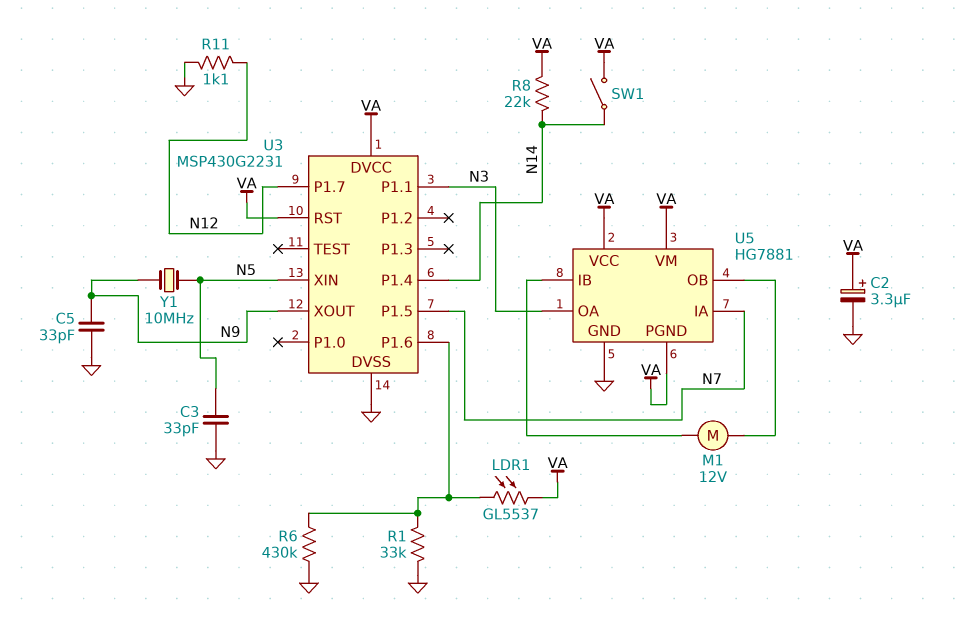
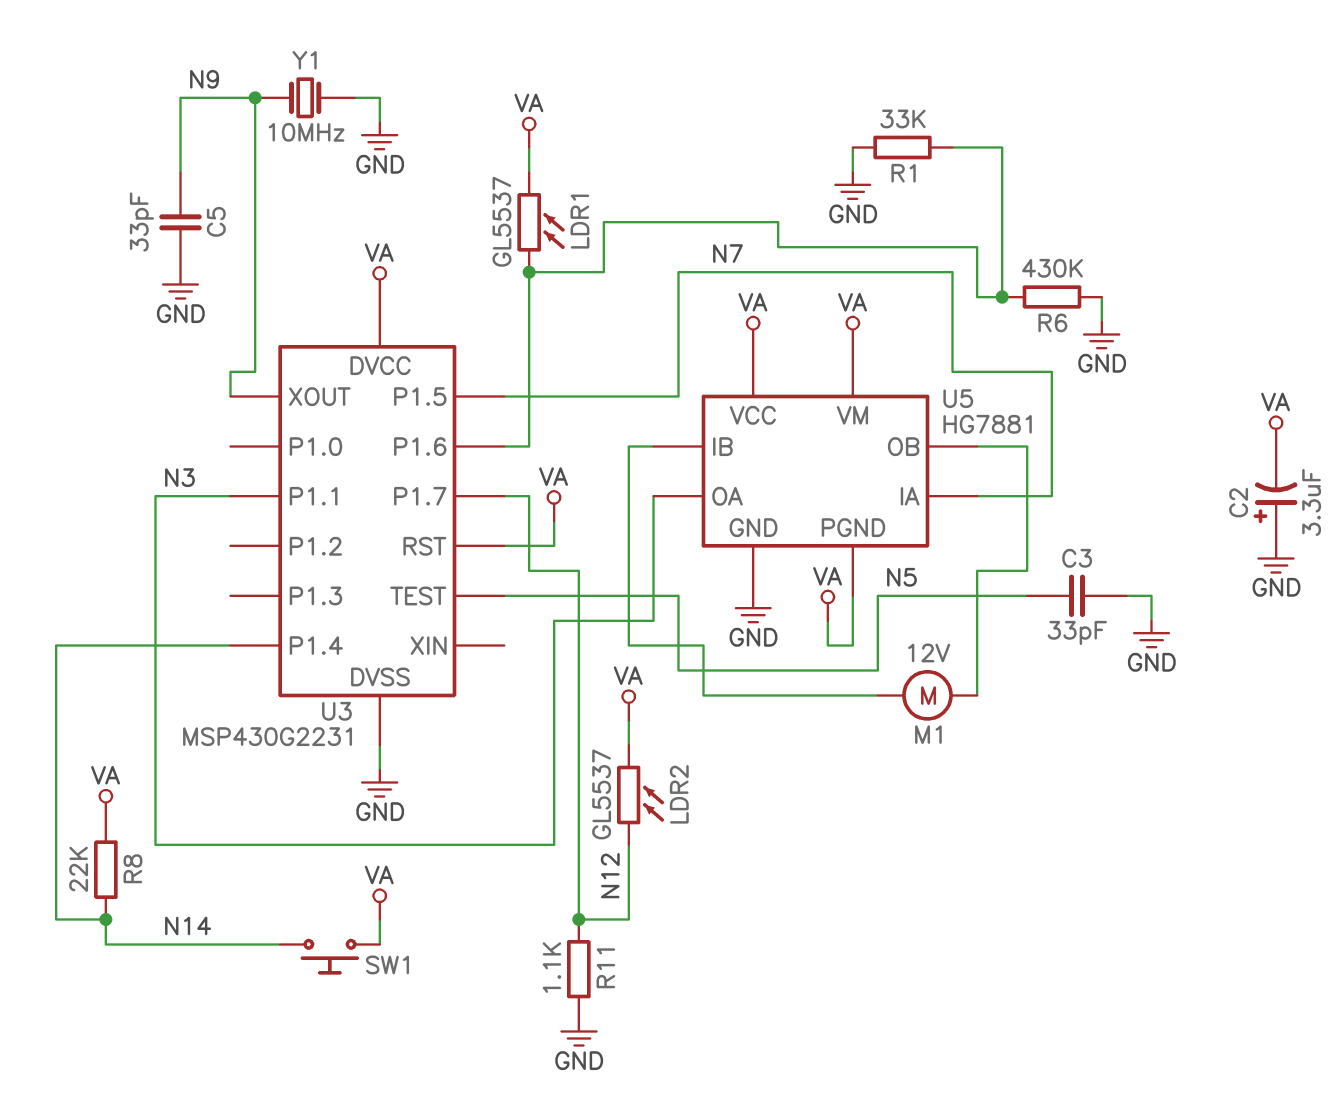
C2: 3.3uF (plus VA, minus GND) -> 3.3uF (plus GND, minus VA)
LDR2: none -> GL5537 (N12, VA)
SW1: switch (N14, VA) -> button (N14, VA)
U3 pin TEST: none -> N5
U3 pin XIN: N5 -> none
Y1: 10MHz (N5, N9) -> 10MHz (GND, N9)

